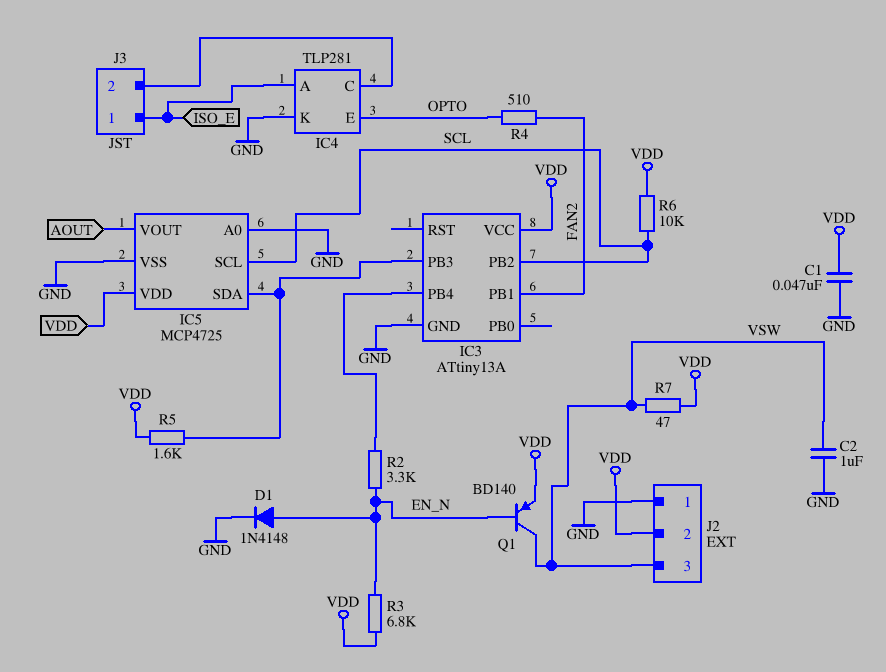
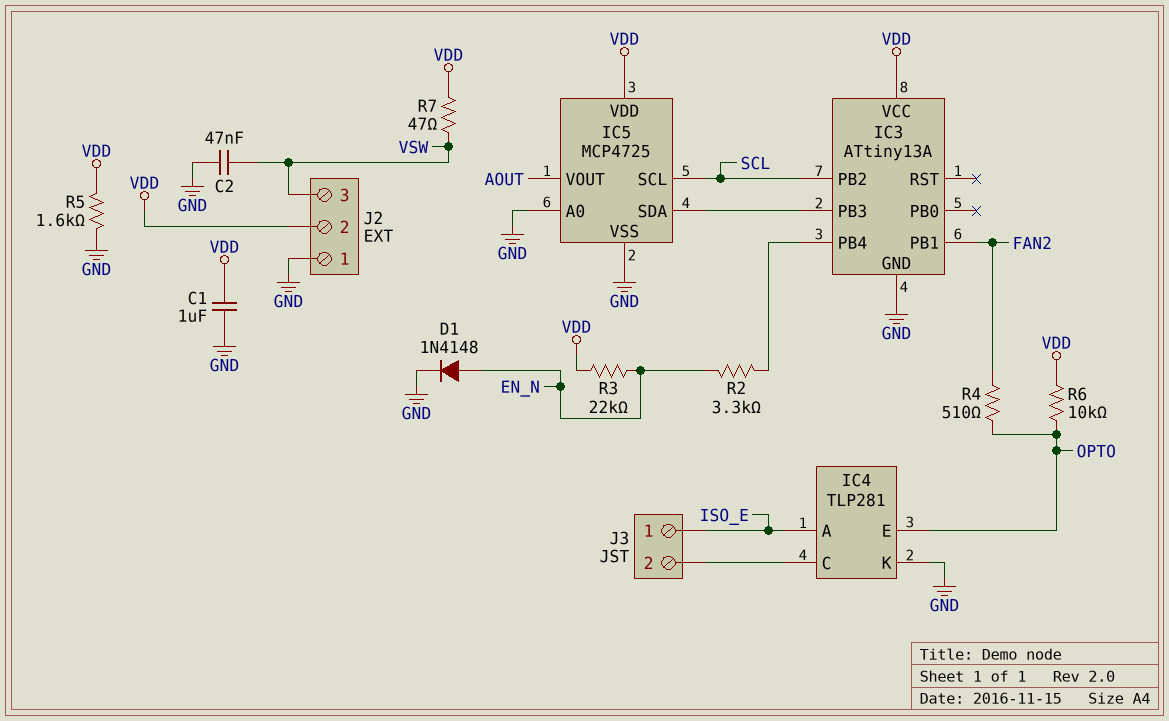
C1: 47nF (GND, VDD) -> 1uF (GND, VDD)
C2: 1uF (GND, VSW) -> 47nF (GND, VSW)
Q1: PNP BD140 (B EN_N, C VSW, E VDD) -> none
R3: 6.8k (EN_N, VDD) -> 22k (EN_N, VDD)
R5: 1.6k (IC3/PB3, VDD) -> 1.6k (GND, VDD)
R6: 10k (SCL, VDD) -> 10k (OPTO, VDD)

